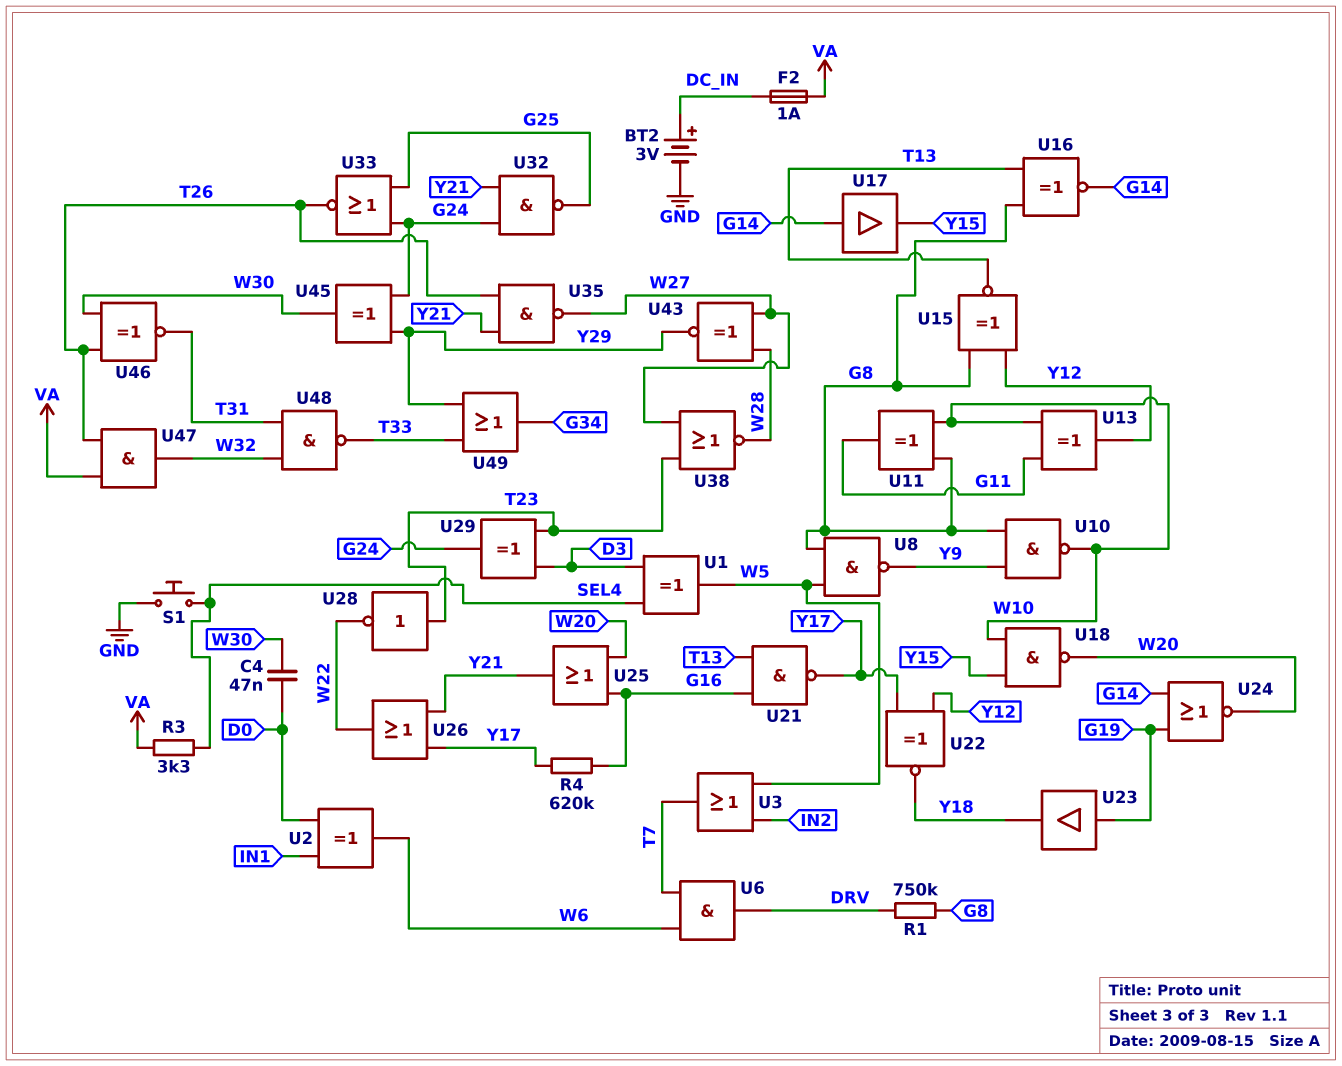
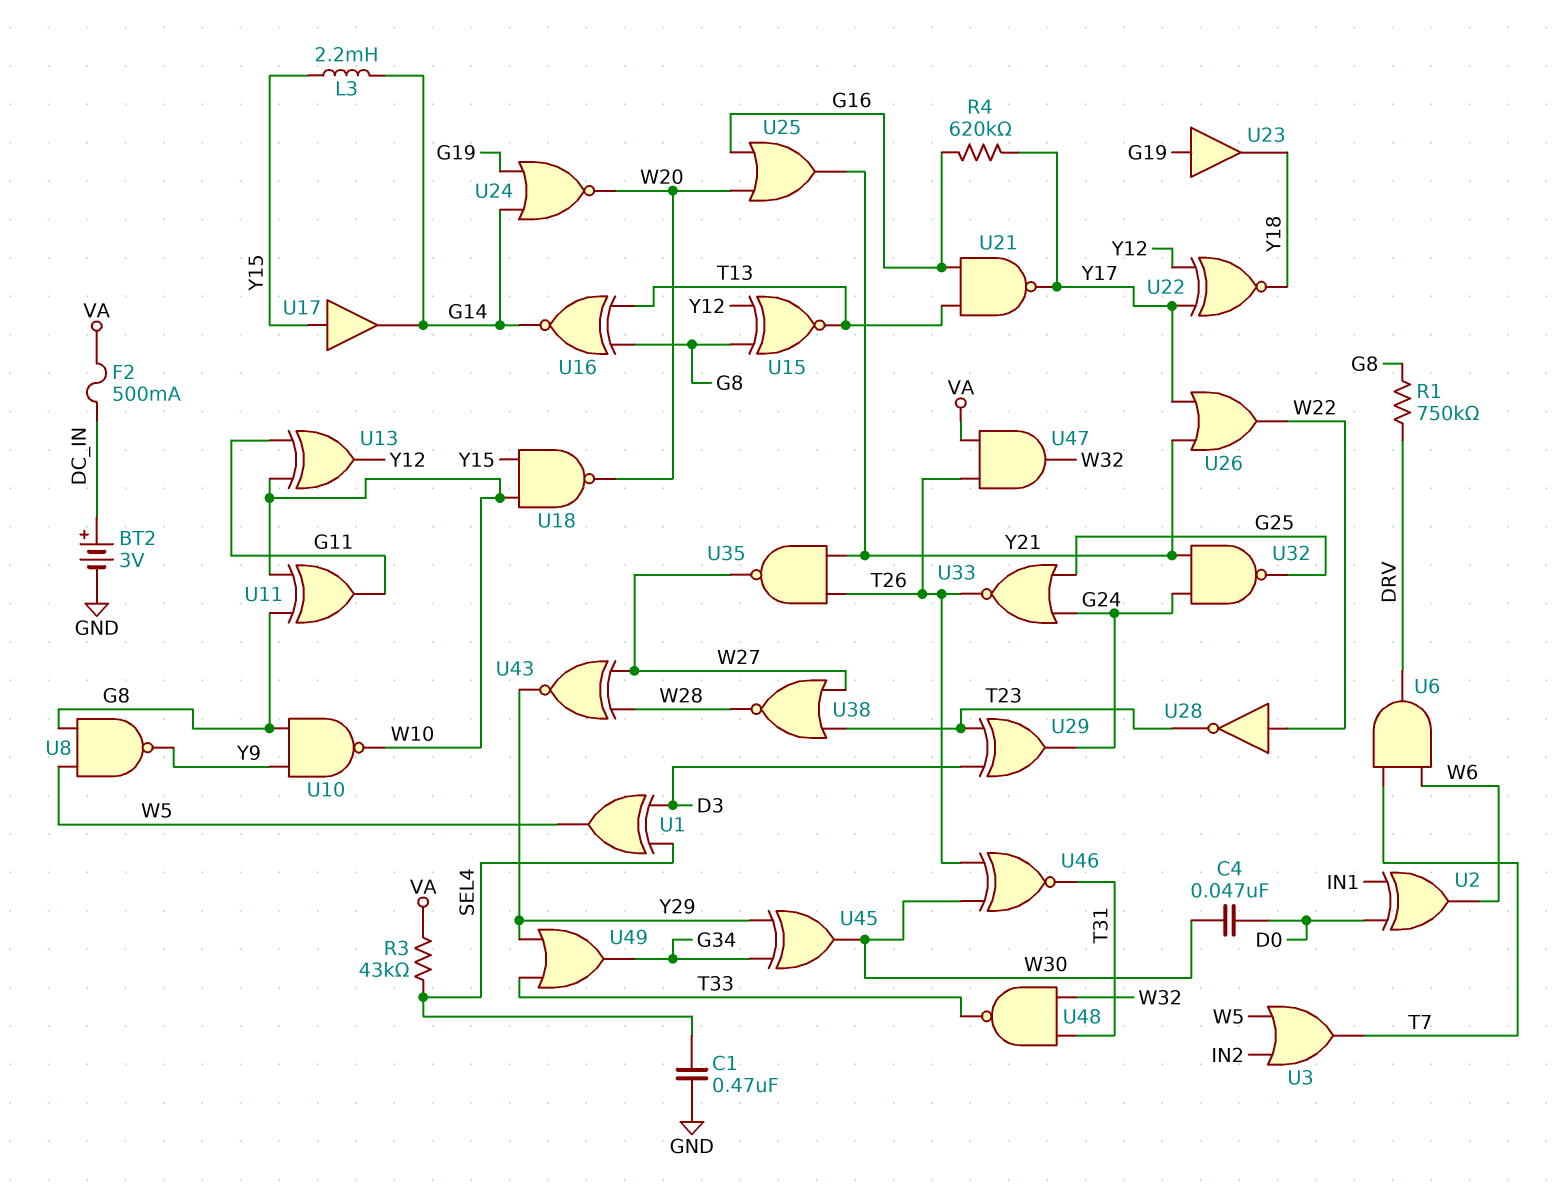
C1: none -> 470nF (GND, SEL4)
F2: 1A (DC_IN, VA) -> 500mA (DC_IN, VA)
L3: none -> 2.2mH (G14, Y15)
R3: 3.3k (SEL4, VA) -> 43k (SEL4, VA)
S1: button (GND, SEL4) -> none
U17: buffer (in G14, out Y15) -> buffer (in Y15, out G14)
U28: NOT (in T23, out W22) -> NOT (in W22, out T23)
U45: XOR (in G24, in Y29, out W30) -> XOR (in G34, in Y29, out W30)

